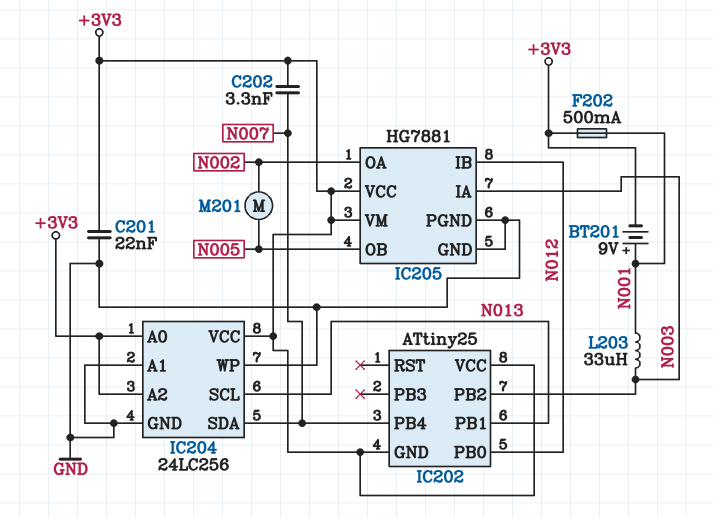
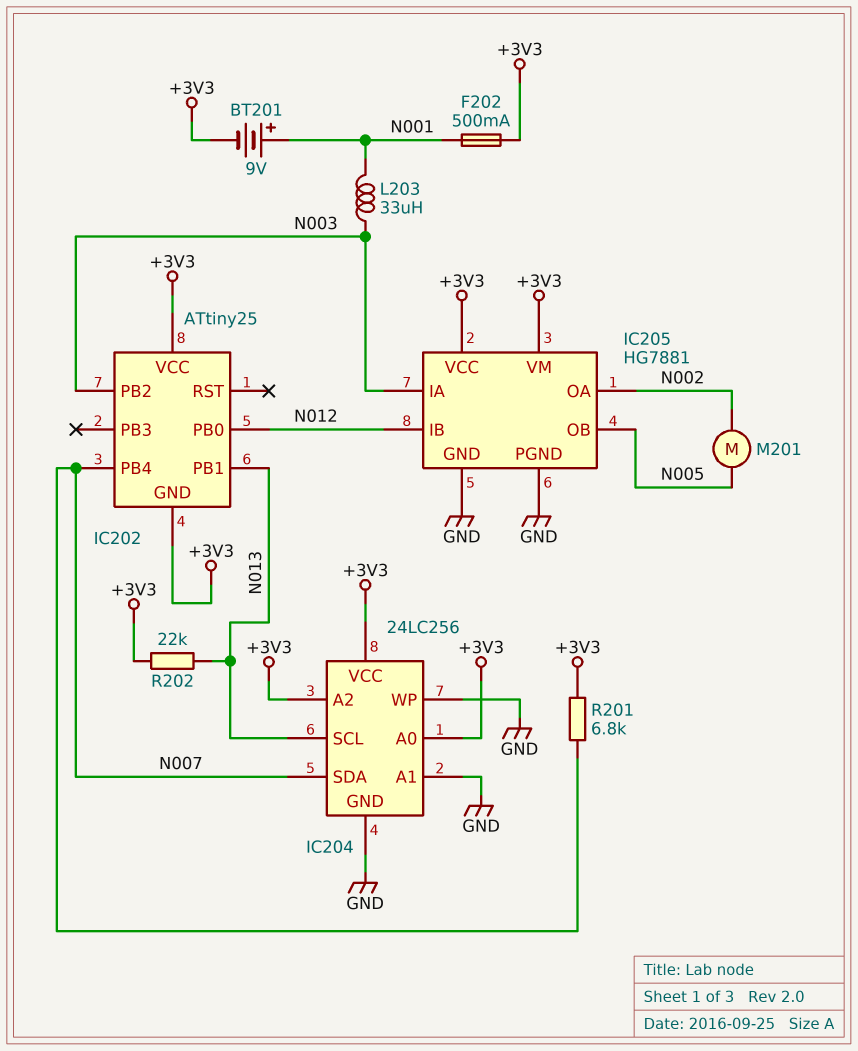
C201: 22nF (+3V3, GND) -> none
C202: 3.3nF (+3V3, N007) -> none
R201: none -> 6.8k (+3V3, N007)
R202: none -> 22k (+3V3, N013)

